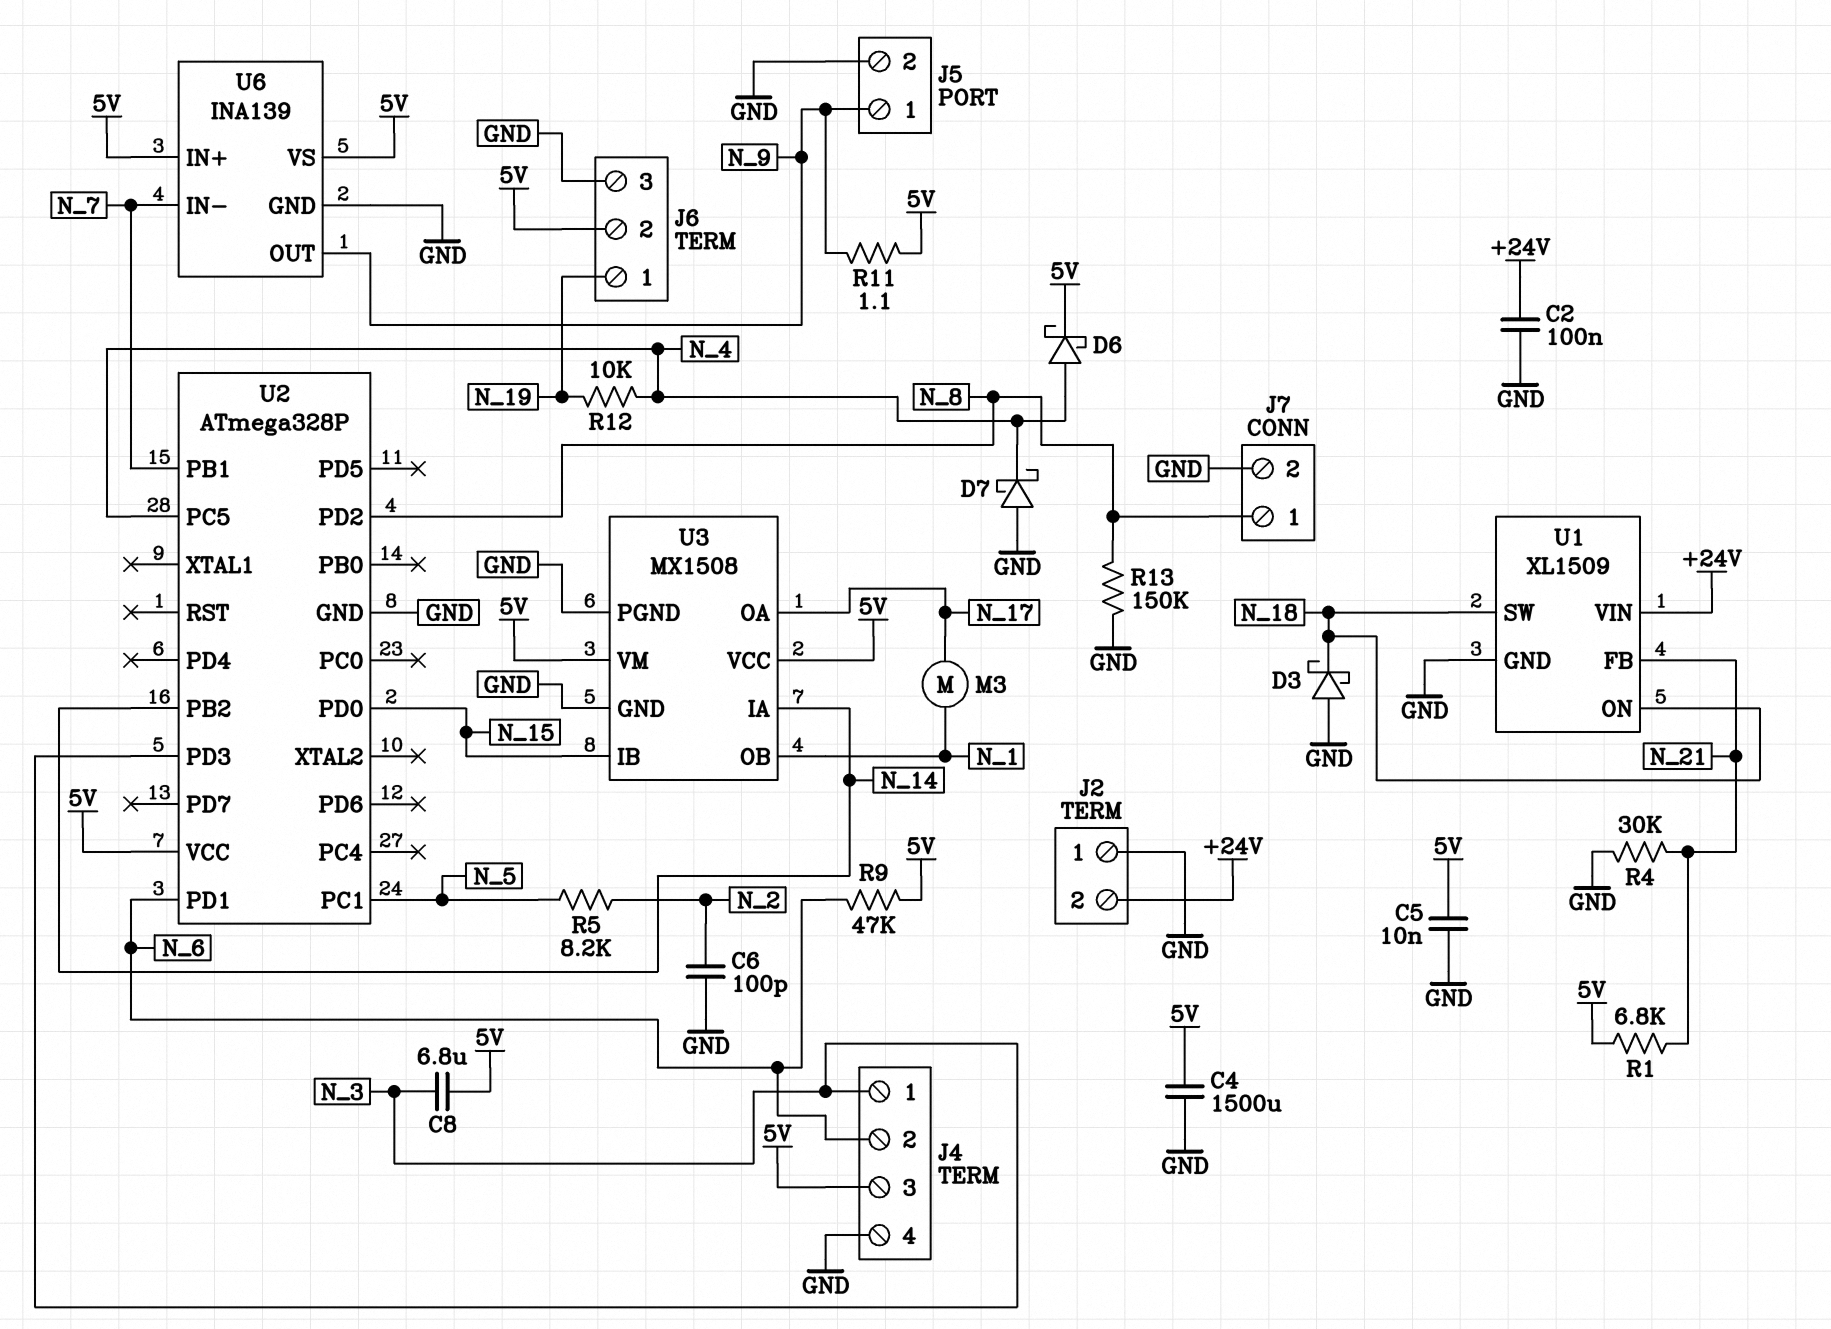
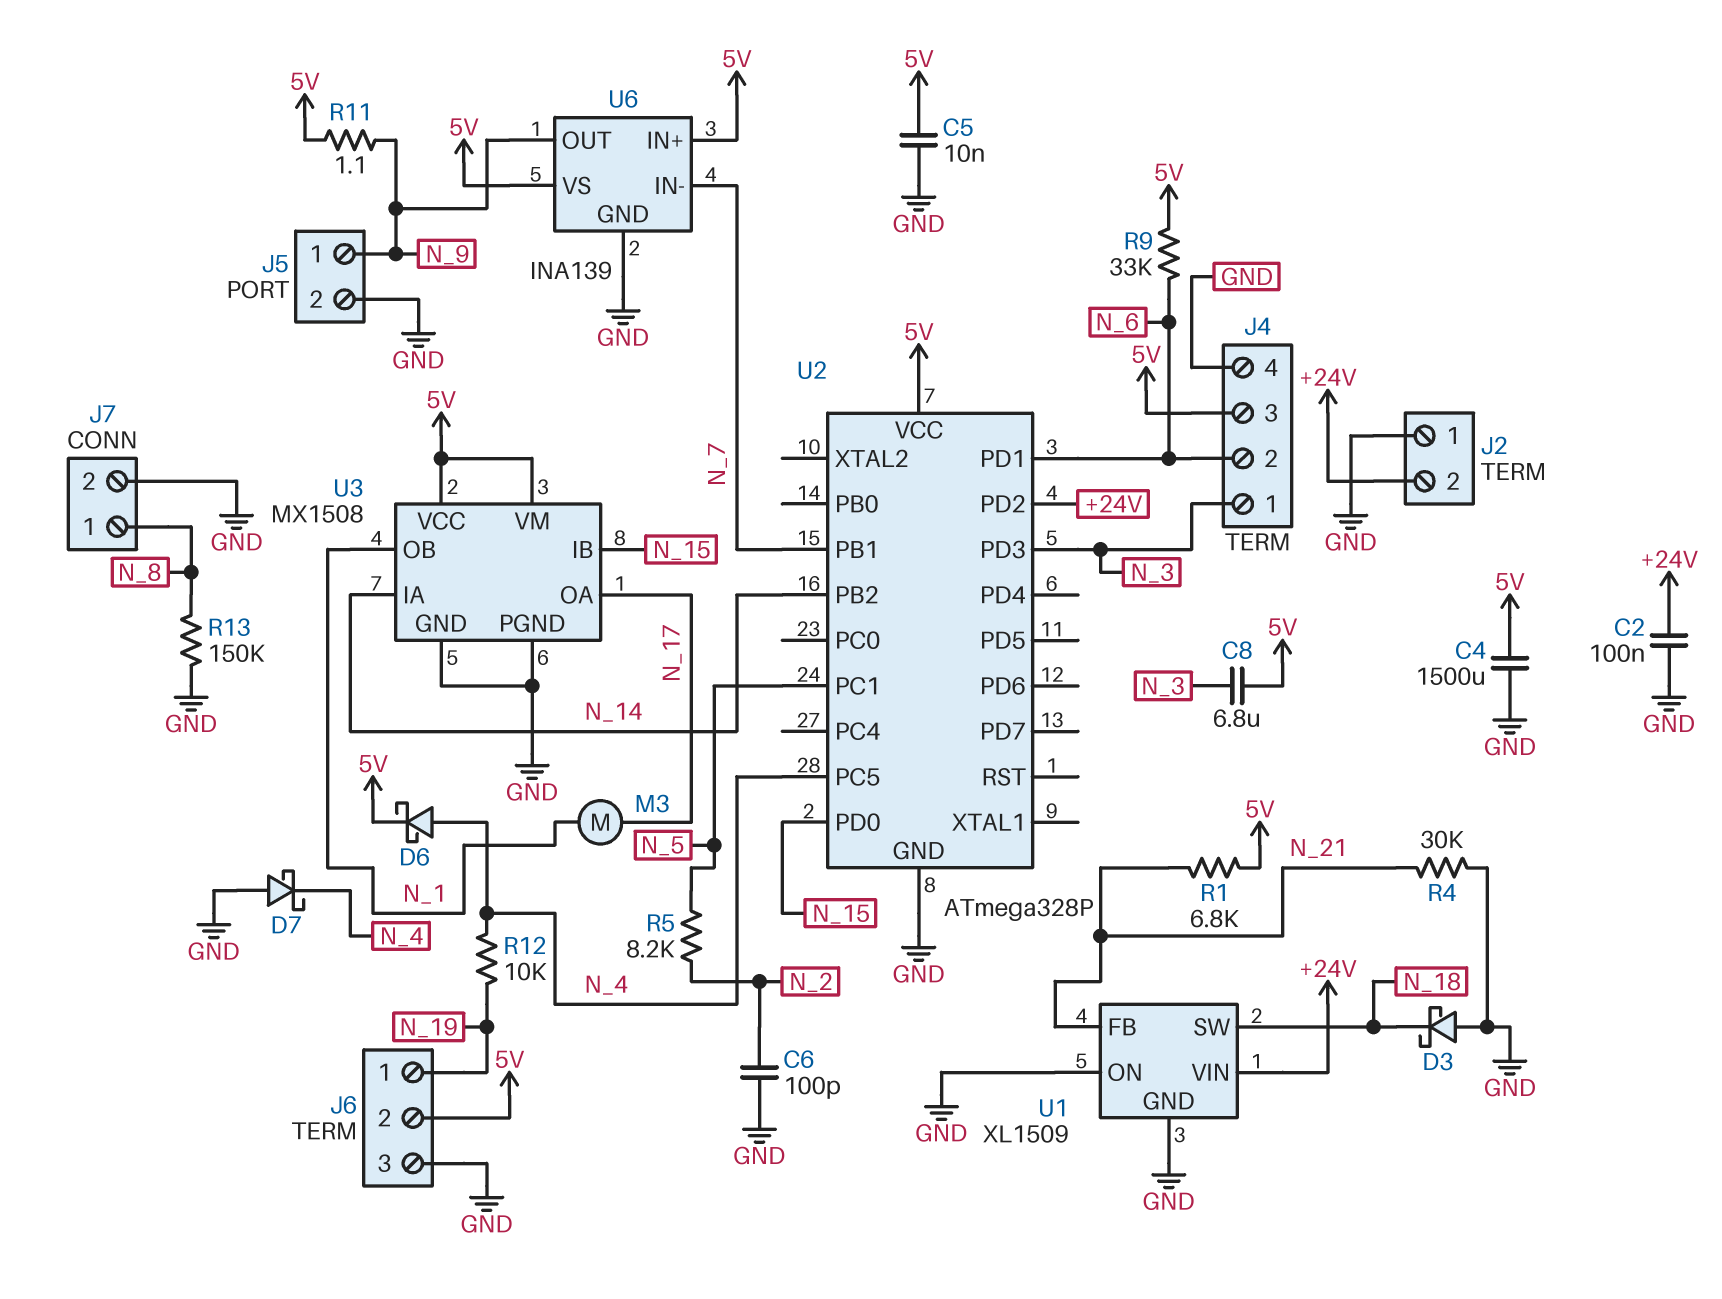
R9: 47k (5V, N_6) -> 33k (5V, N_6)
U1 pin ON: N_18 -> GND
U2 pin PD2: N_8 -> +24V

